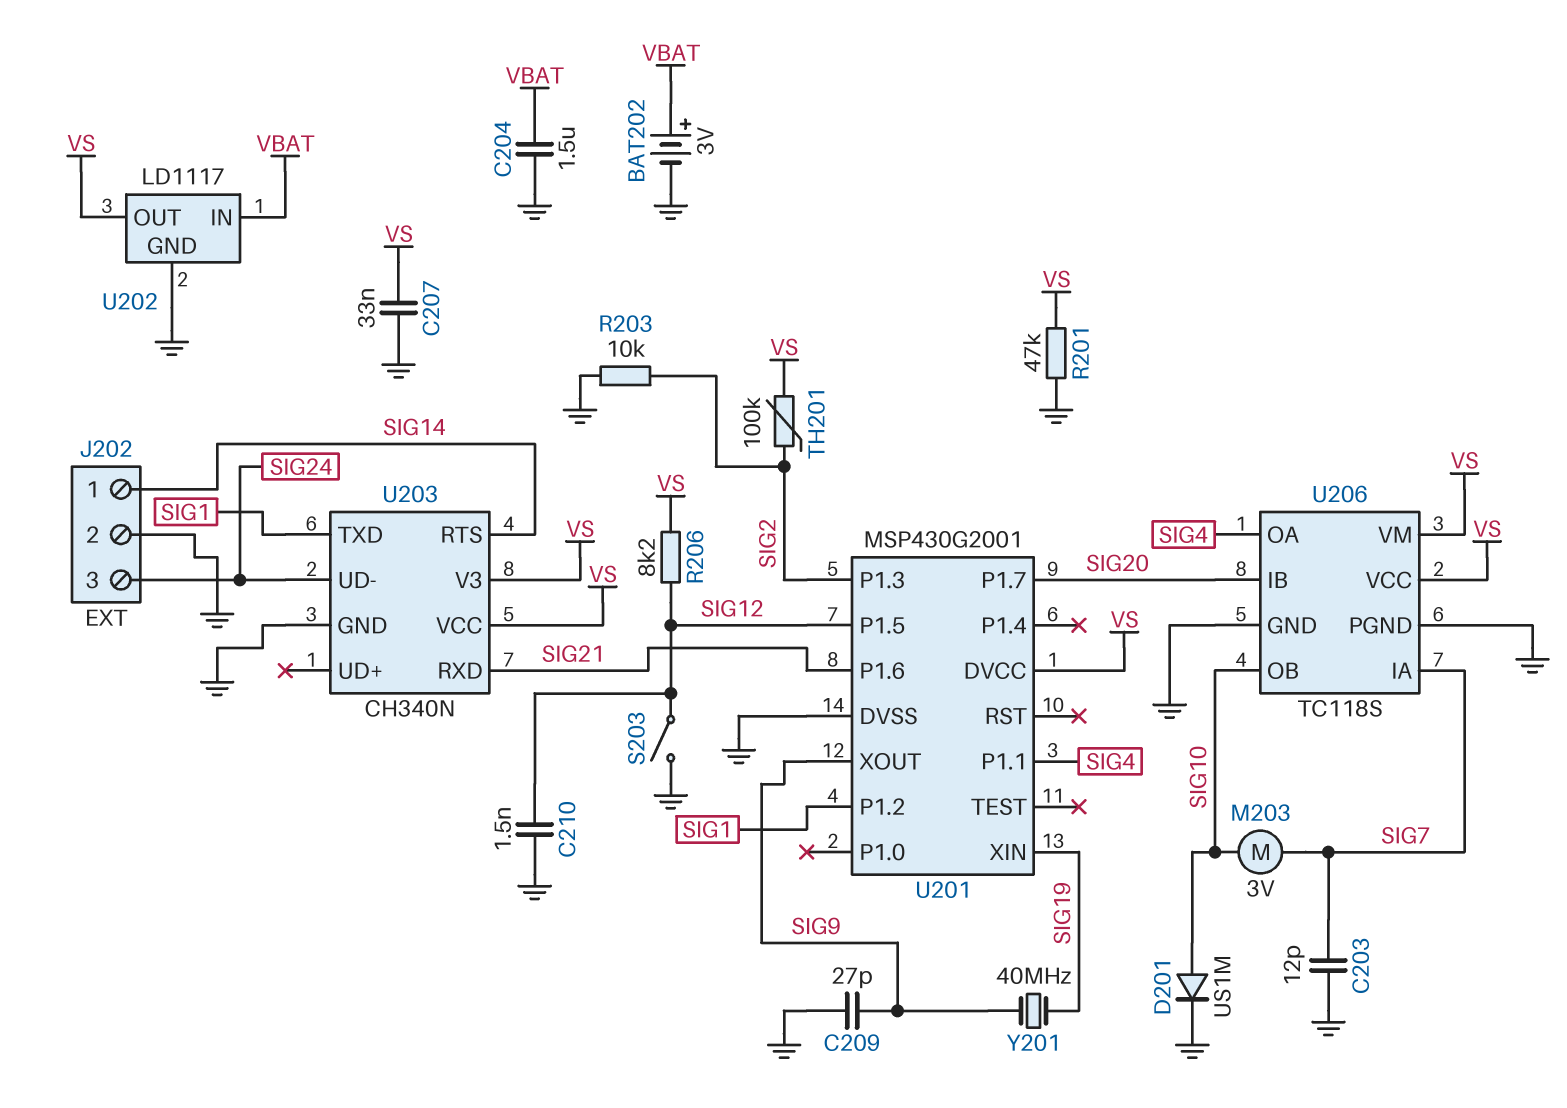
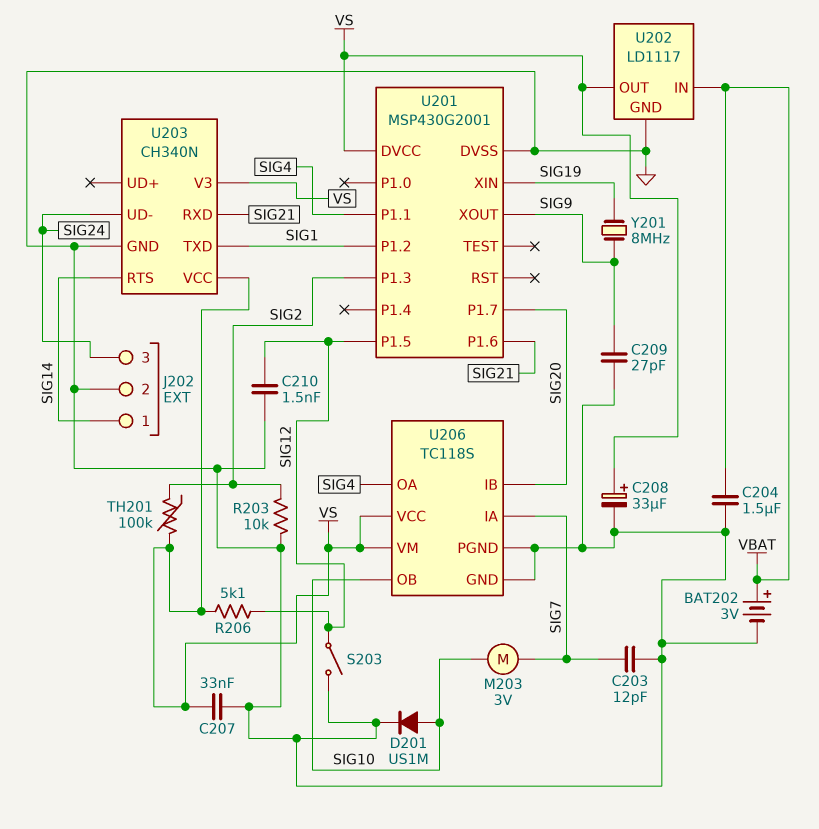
C208: none -> 33uF (plus VS, minus GND)
R201: 47k (GND, VS) -> none
R206: 8.2k (SIG12, VS) -> 5.1k (SIG12, VS)
Y201: 40MHz (SIG9, SIG19) -> 8MHz (SIG9, SIG19)

